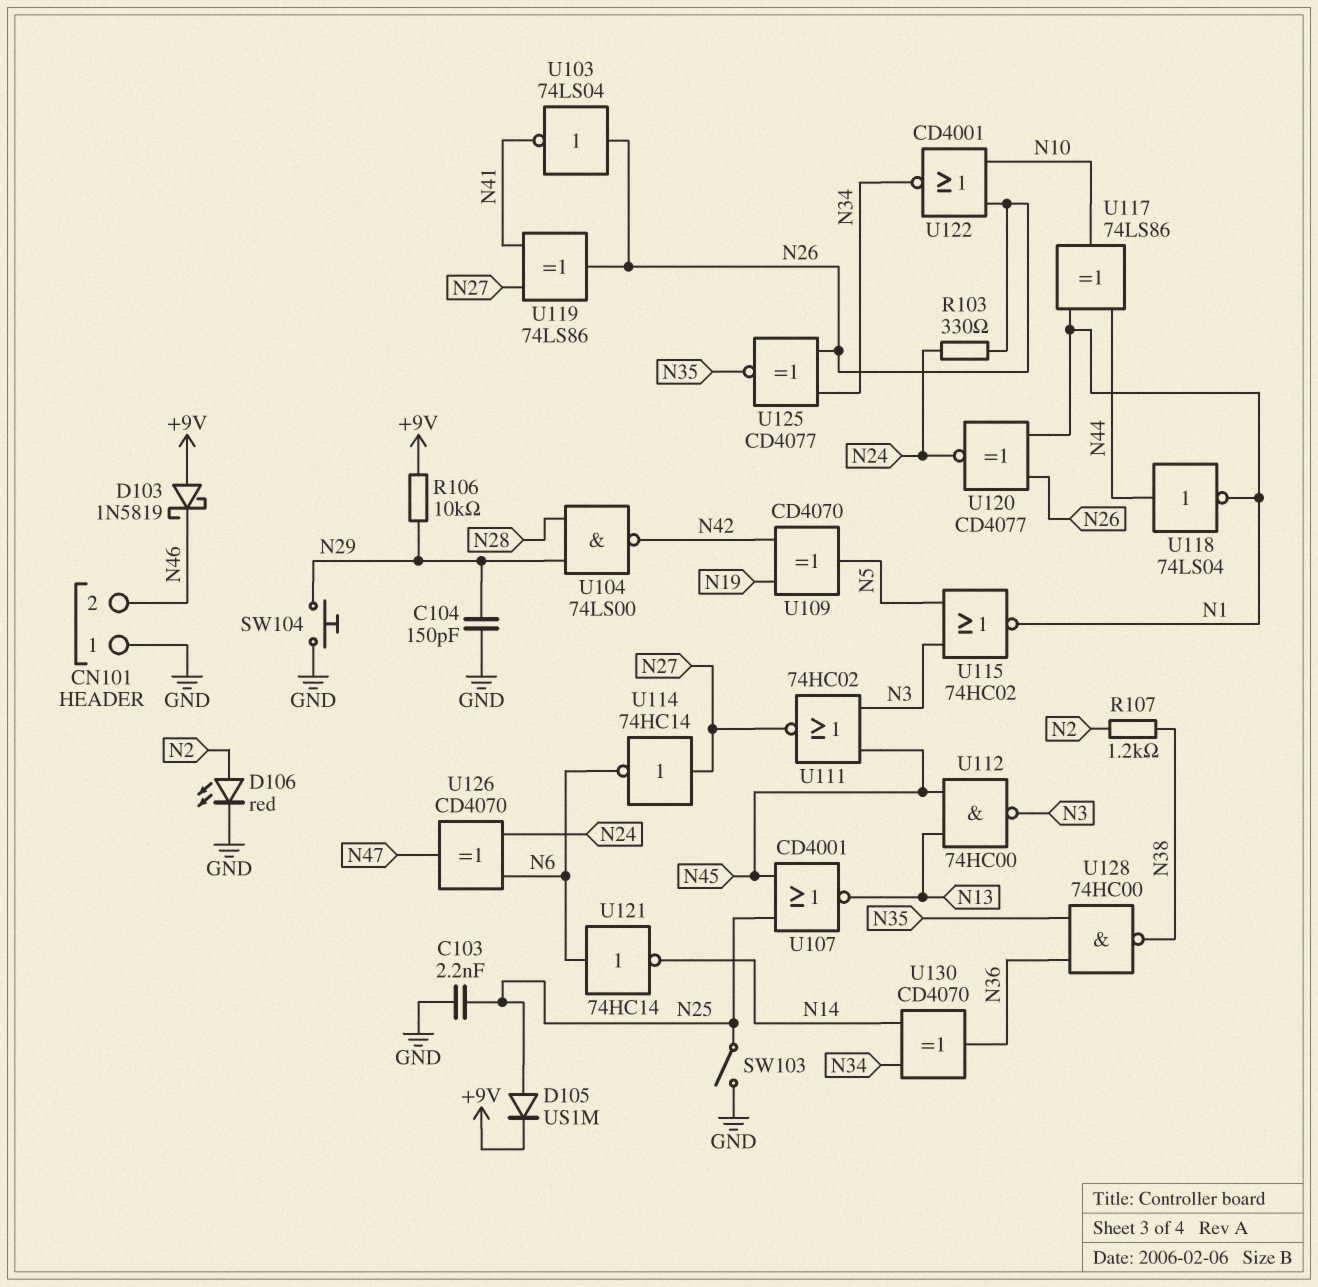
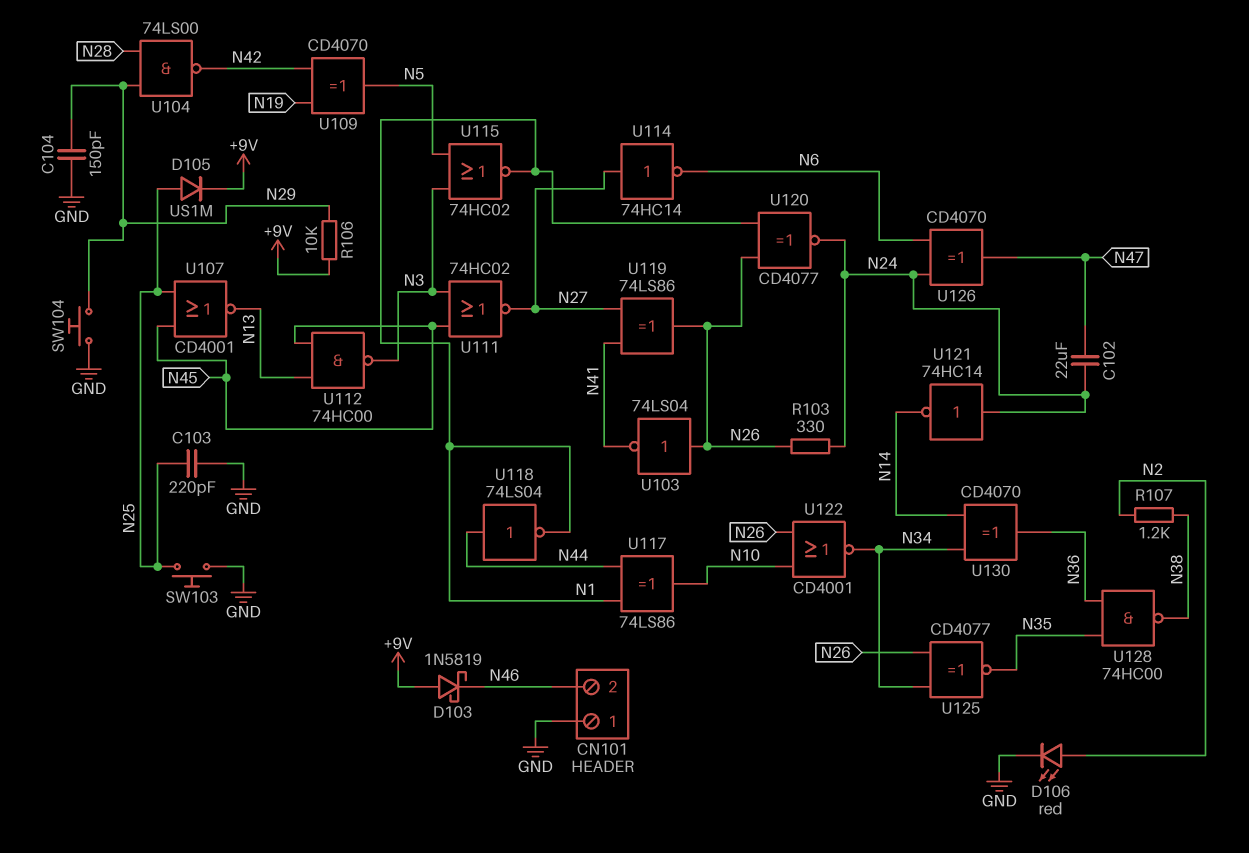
C102: none -> 22uF (N24, N47)
C103: 2.2nF (GND, N25) -> 220pF (GND, N25)
SW103: switch (GND, N25) -> button (GND, N25)
U121: NOT 74HC14 (in N6, out N14) -> NOT 74HC14 (in N24, out N14)

